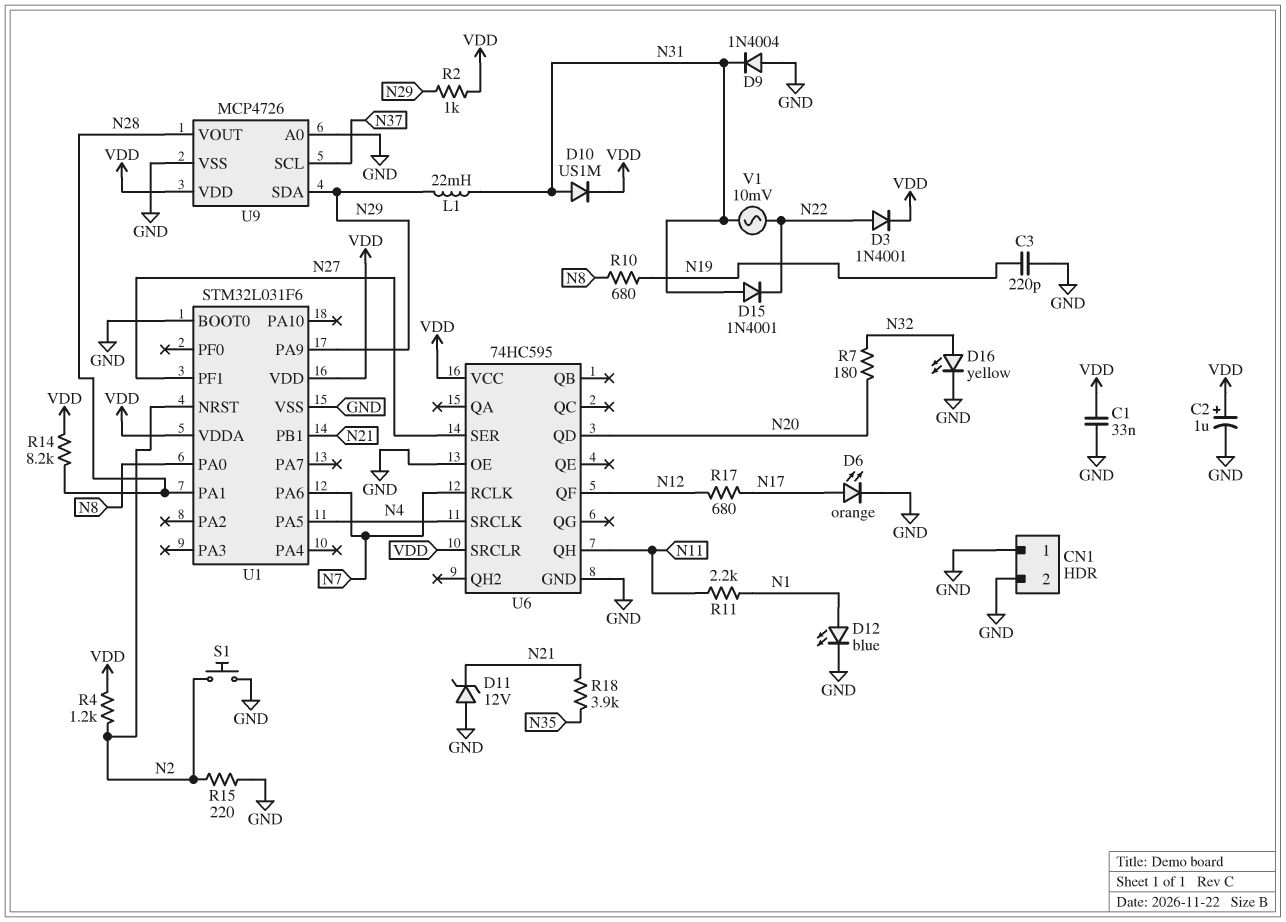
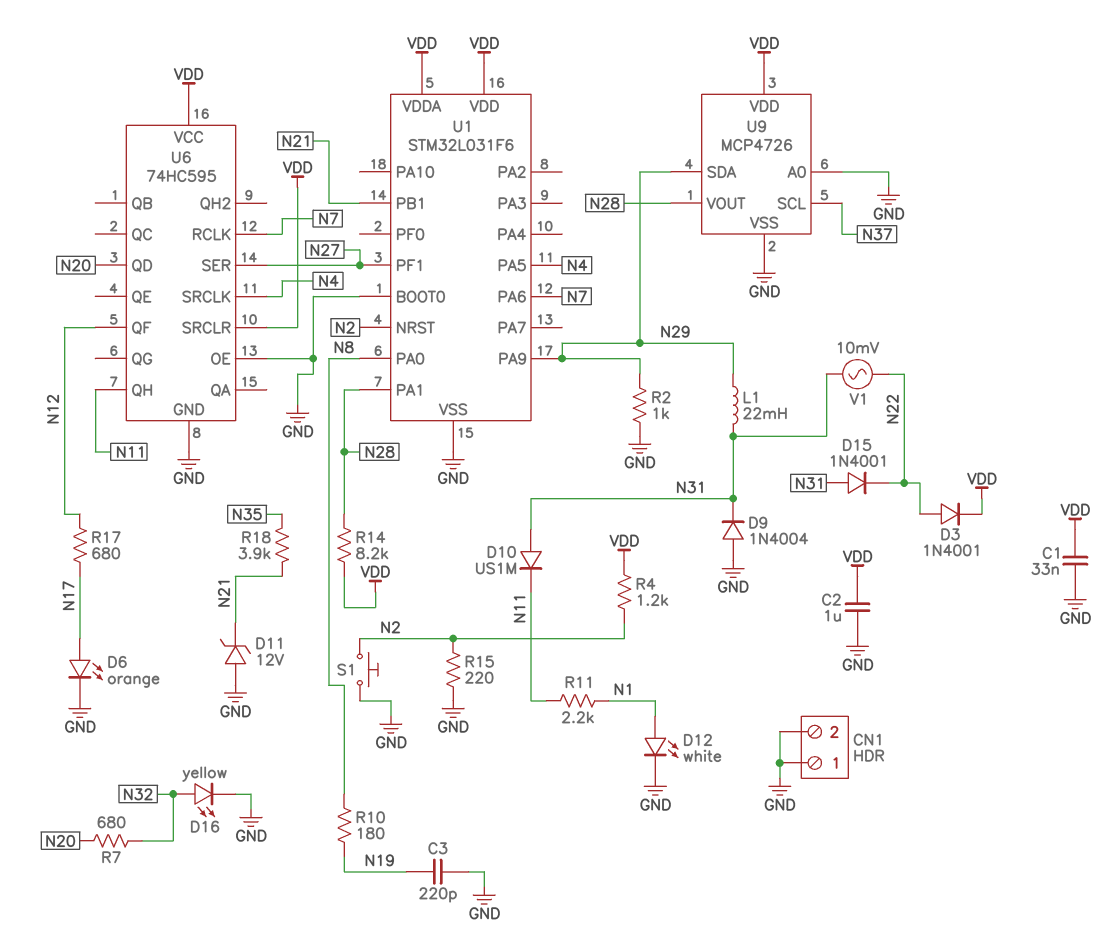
C2: 1uF (plus VDD, minus GND) -> 1uF (GND, VDD)
D10: diode US1M (A N31, K VDD) -> diode US1M (A N31, K N11)
D12: LED blue (A N1, K GND) -> LED white (A N1, K GND)
R2: 1k (N29, VDD) -> 1k (GND, N29)
R7: 180 (N20, N32) -> 680 (N20, N32)
R10: 680 (N8, N19) -> 180 (N8, N19)

